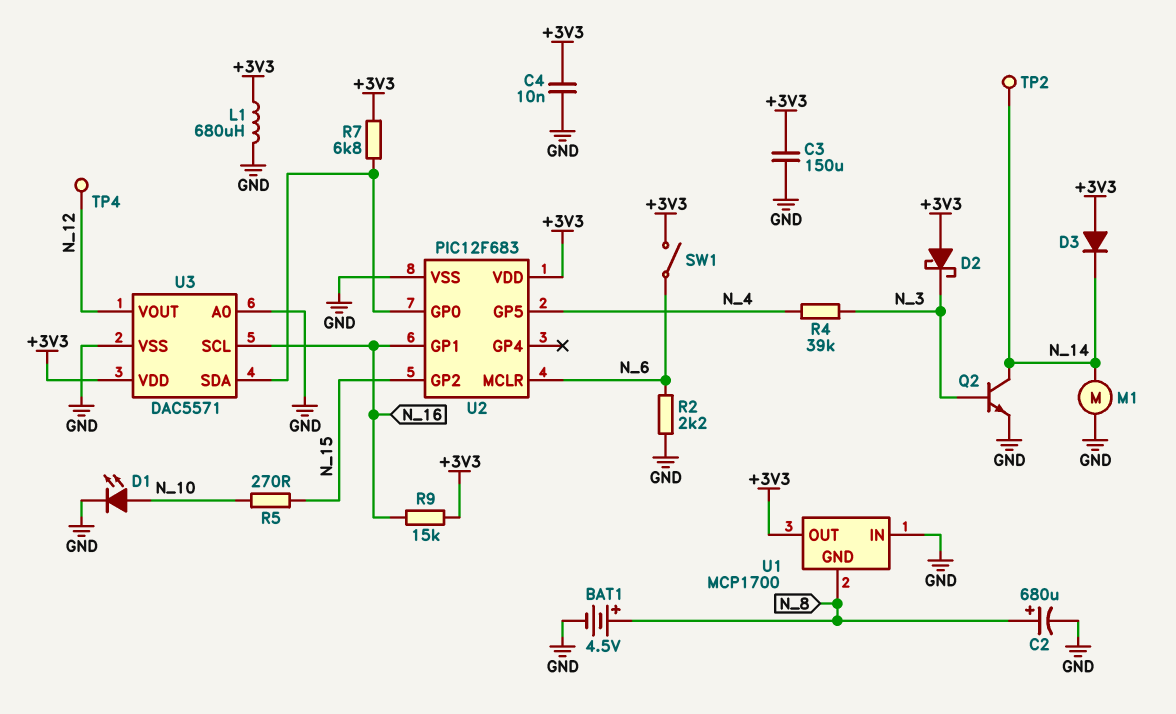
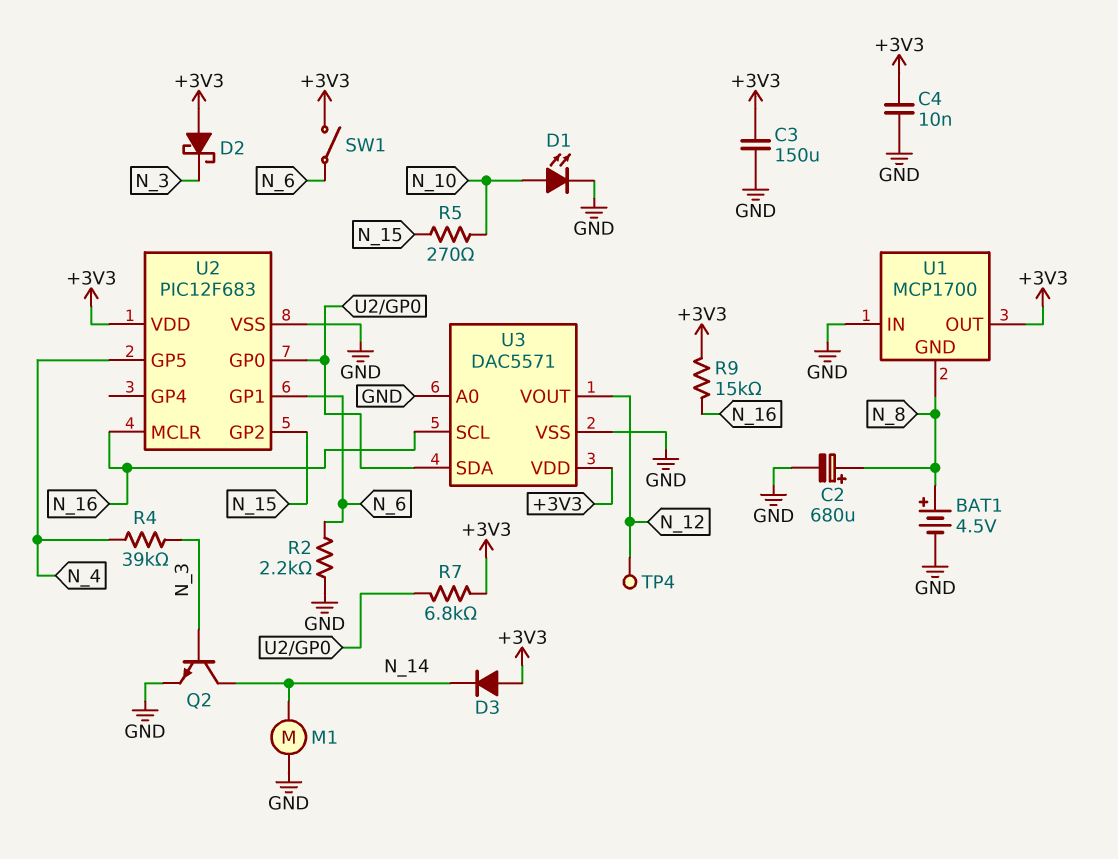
L1: 680uH (+3V3, GND) -> none
TP2: test point (N_14) -> none
U2 pin GP1: N_16 -> N_6
U2 pin MCLR: N_6 -> N_16

